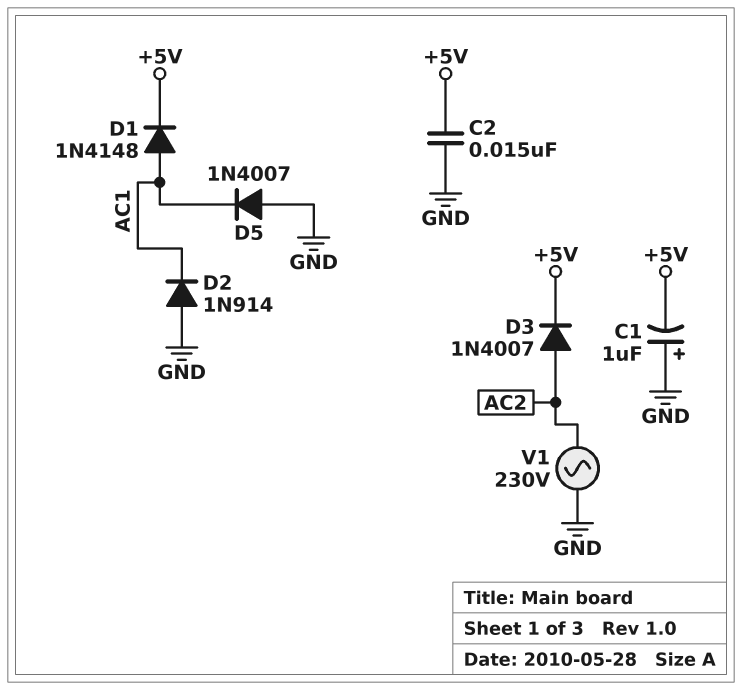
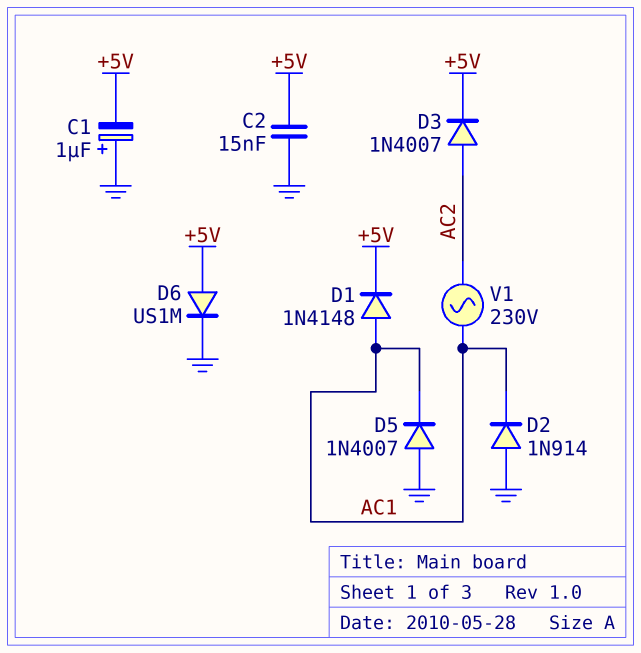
D6: none -> diode US1M (A +5V, K GND)
V1: AC 230V (AC2, GND) -> AC 230V (AC1, AC2)

